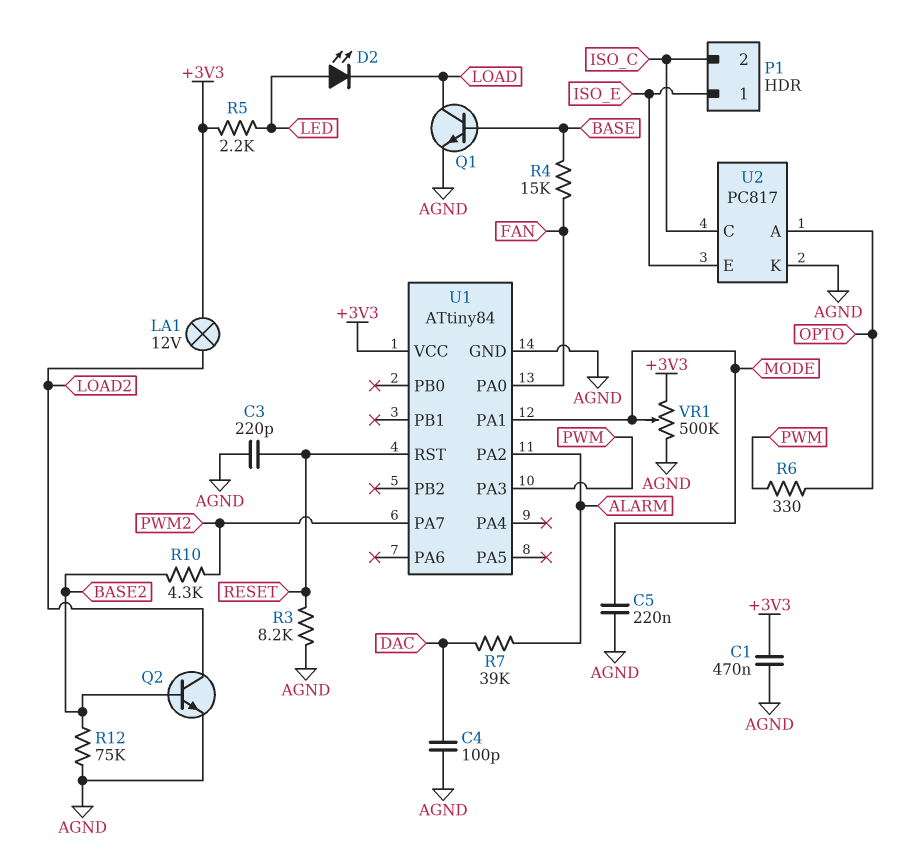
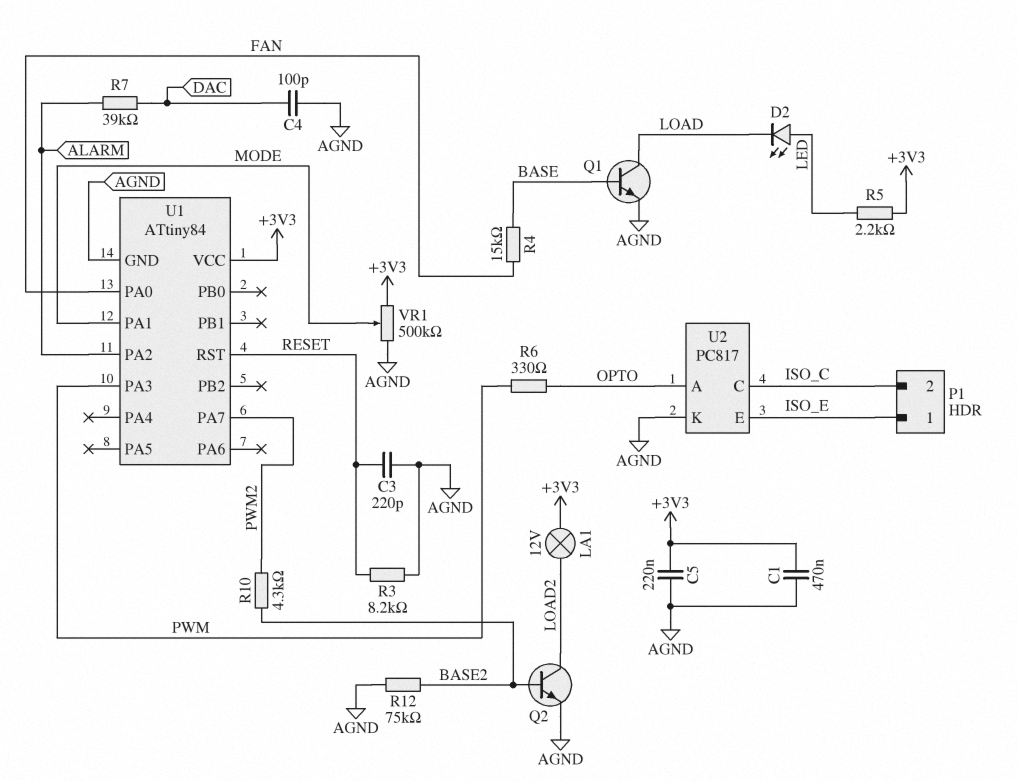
C5: 220nF (AGND, MODE) -> 220nF (+3V3, AGND)

